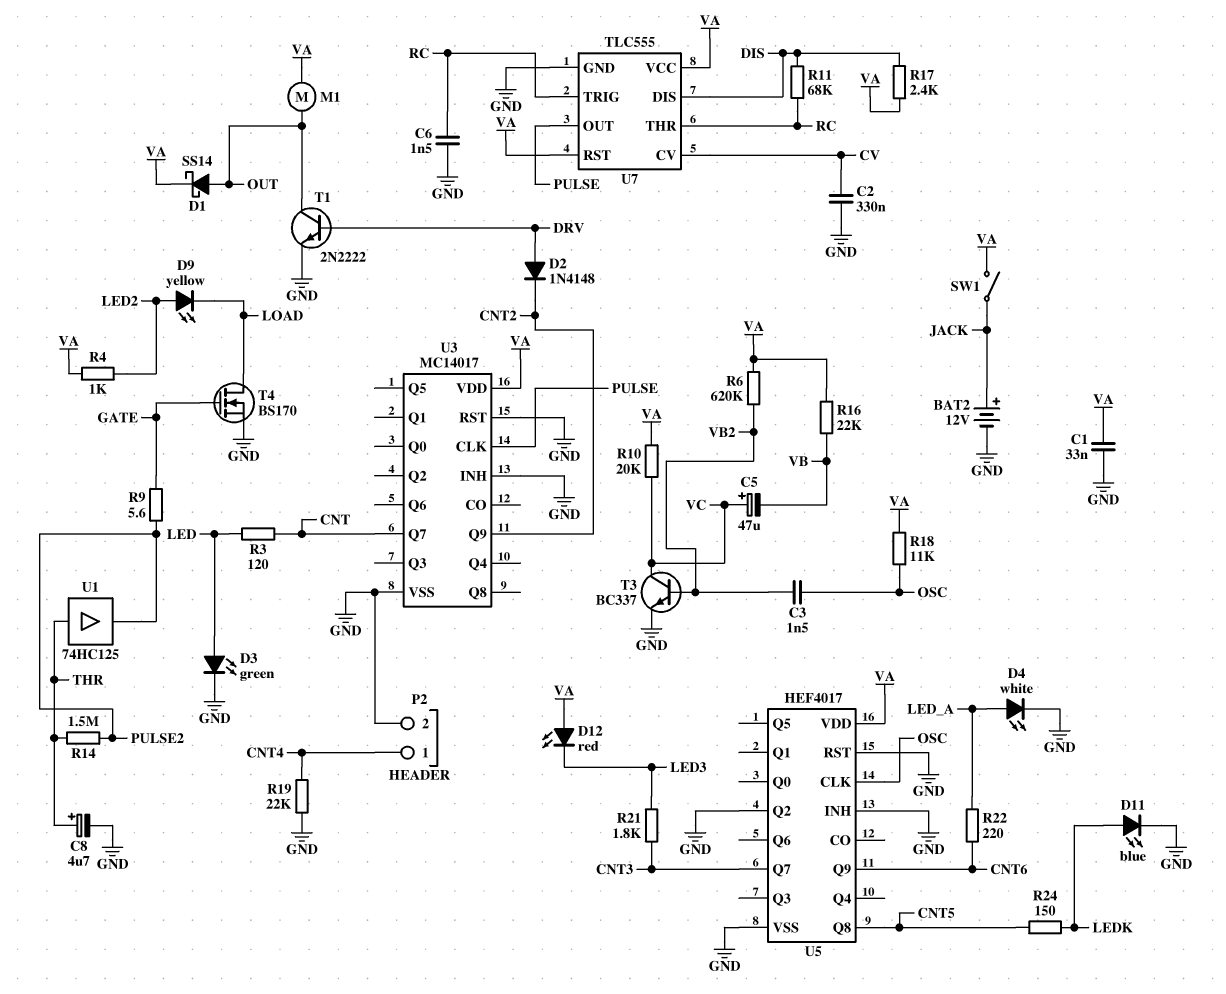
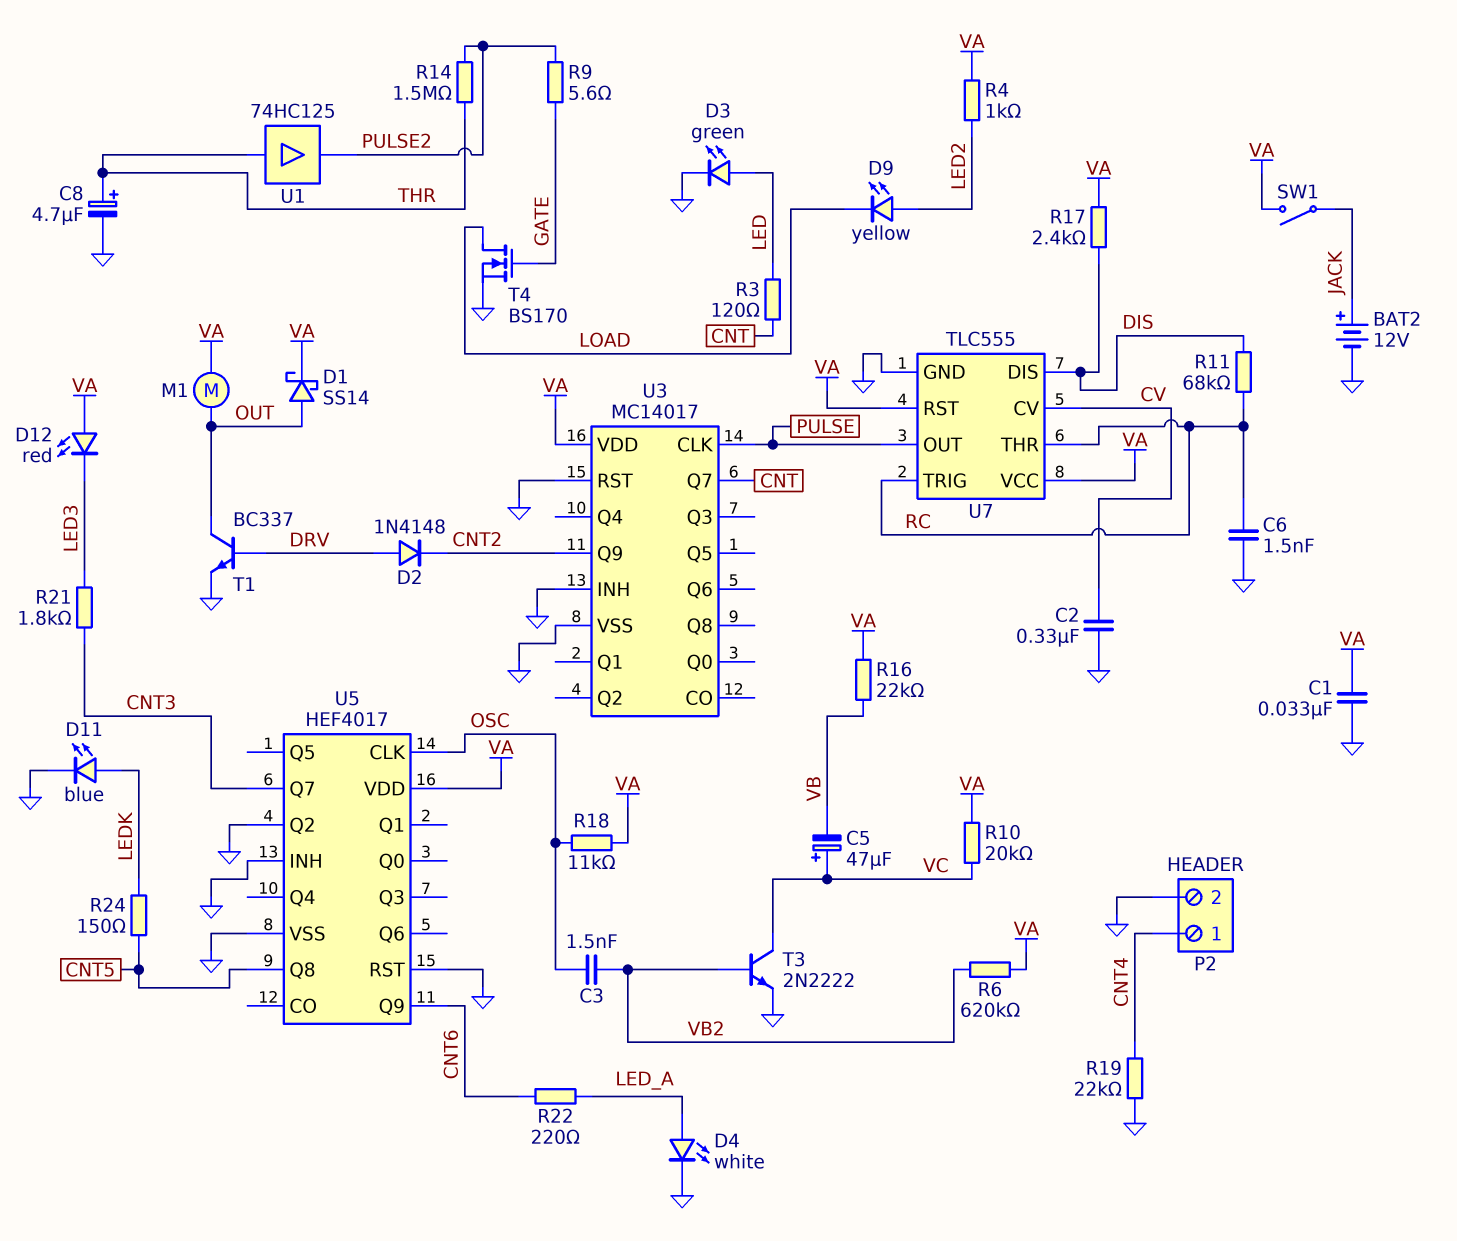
T1: NPN 2N2222 (B DRV, C OUT, E GND) -> NPN BC337 (B DRV, C OUT, E GND)
T3: NPN BC337 (B VB2, C VC, E GND) -> NPN 2N2222 (B VB2, C VC, E GND)

